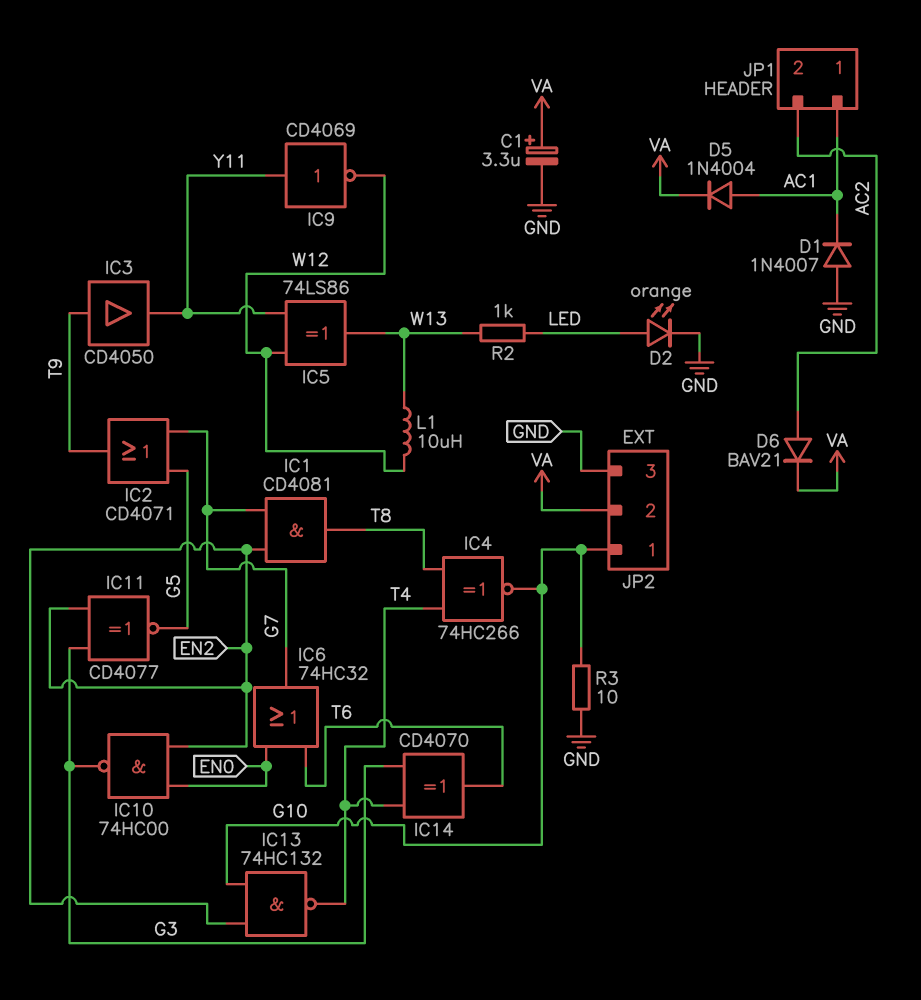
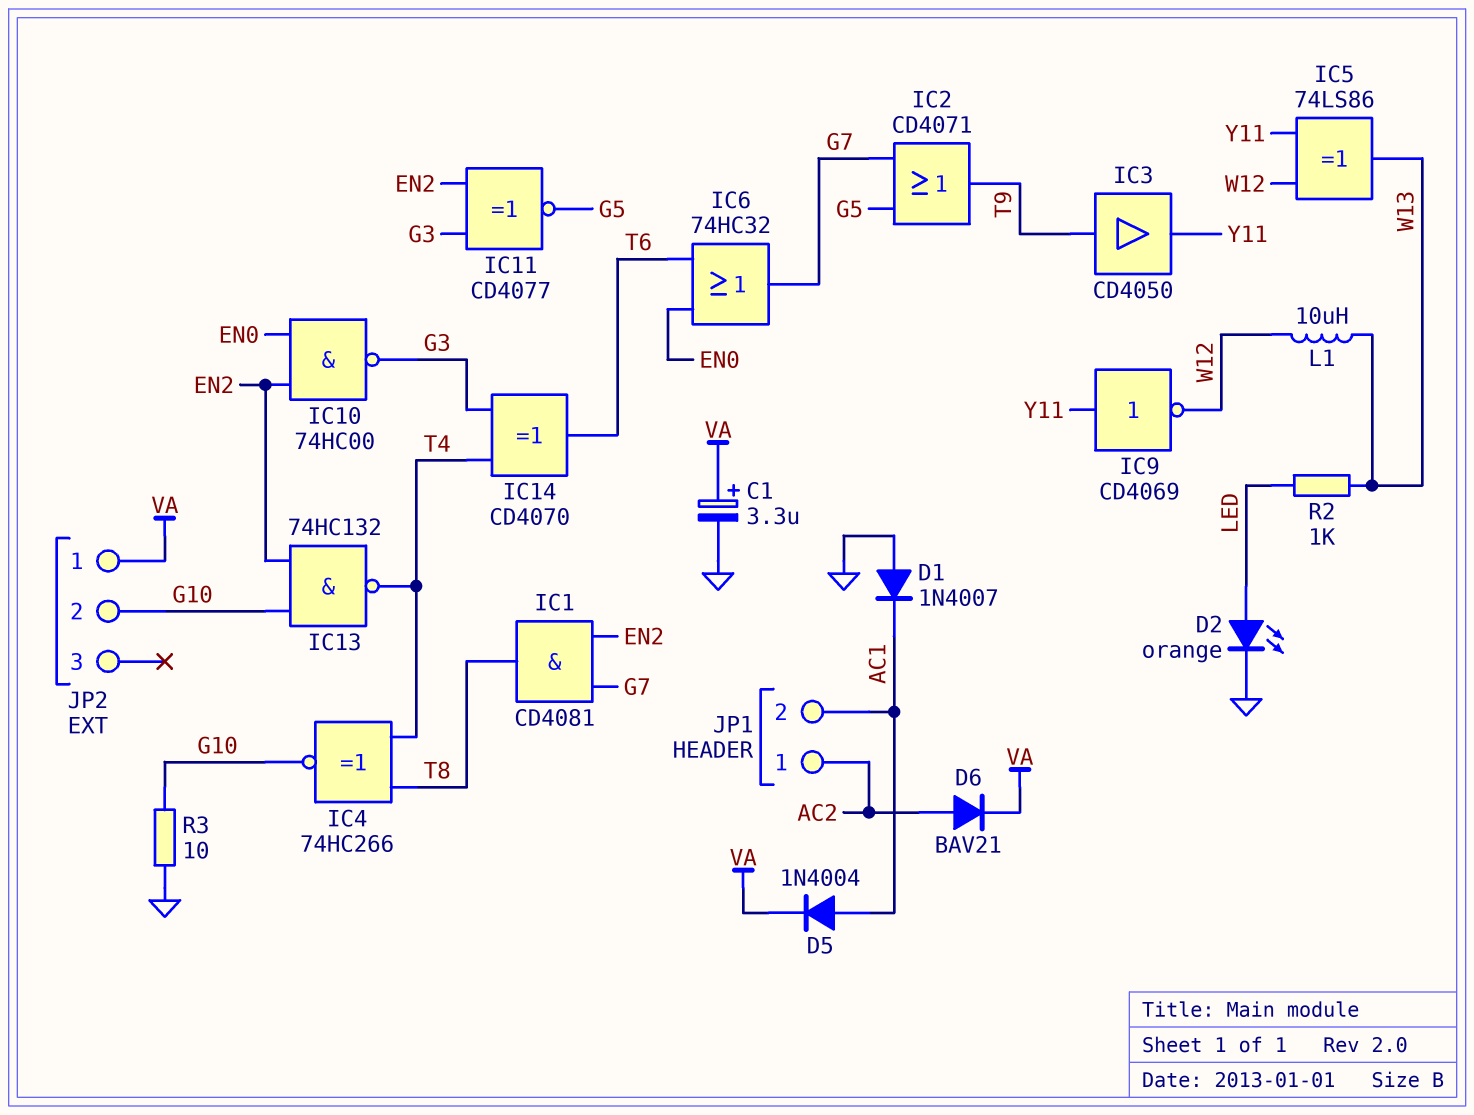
JP1 pin 1: AC1 -> AC2
JP1 pin 2: AC2 -> AC1
JP2 pin 1: G10 -> VA
JP2 pin 2: VA -> G10
JP2 pin 3: GND -> none

